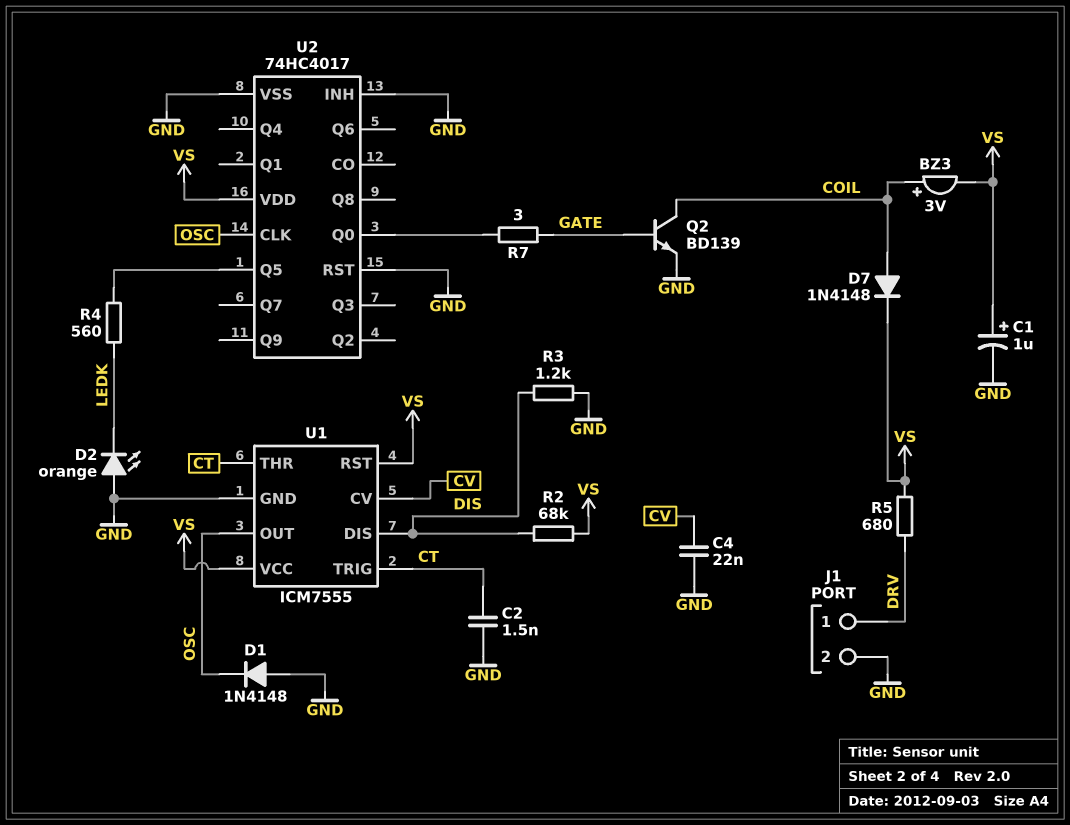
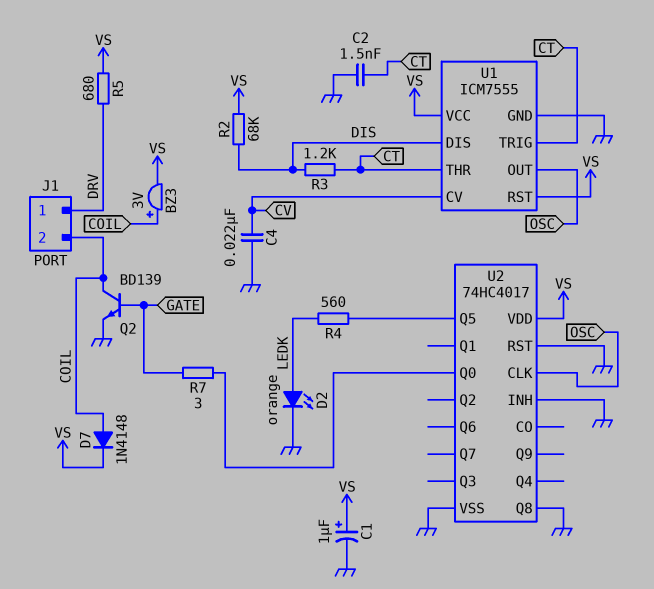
D1: diode 1N4148 (A GND, K OSC) -> none
D2: LED orange (A GND, K LEDK) -> LED orange (A LEDK, K GND)
J1 pin 2: GND -> COIL
R3: 1.2k (DIS, GND) -> 1.2k (CT, DIS)
U2 pin Q8: none -> GND

